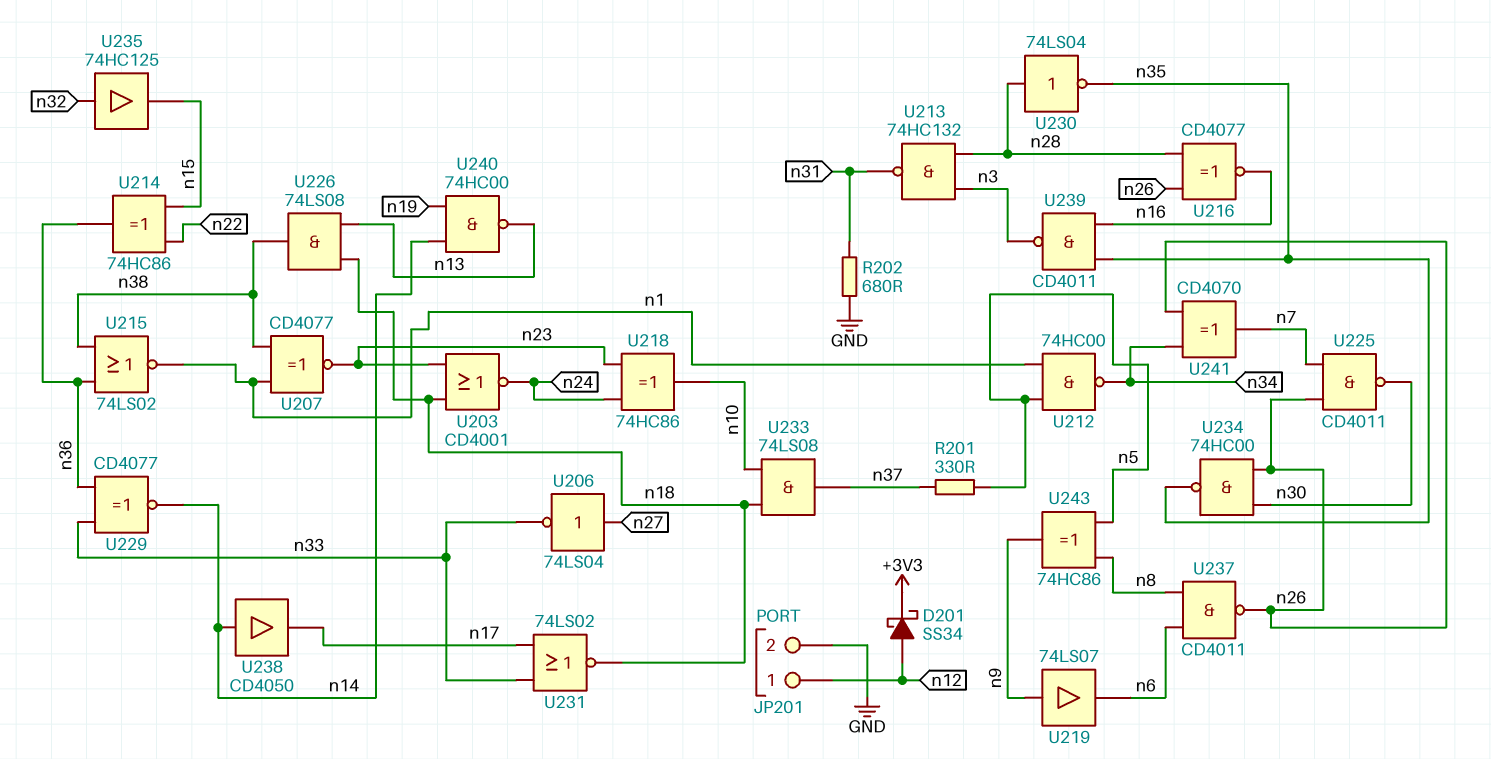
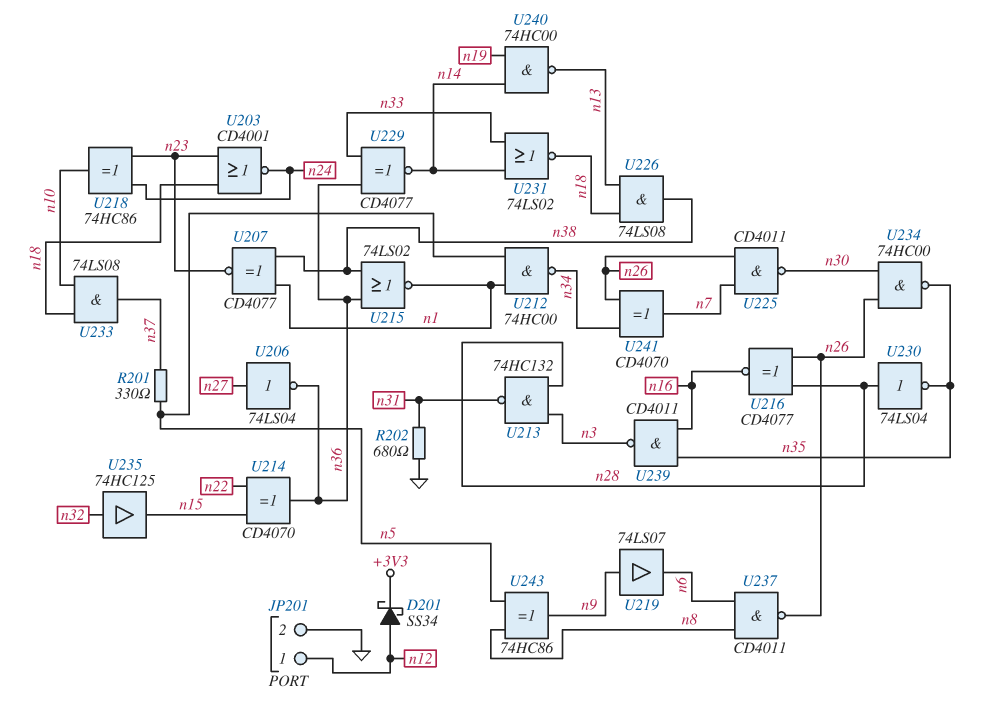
U206: NOT 74LS04 (in n27, out n33) -> NOT 74LS04 (in n27, out n36)
U214: XOR 74HC86 (in n15, in n22, out n36) -> XOR CD4070 (in n15, in n22, out n36)
U231: NOR 74LS02 (in n17, in n33, out n18) -> NOR 74LS02 (in n14, in n33, out n18)
U238: buffer CD4050 (in n14, out n17) -> none

